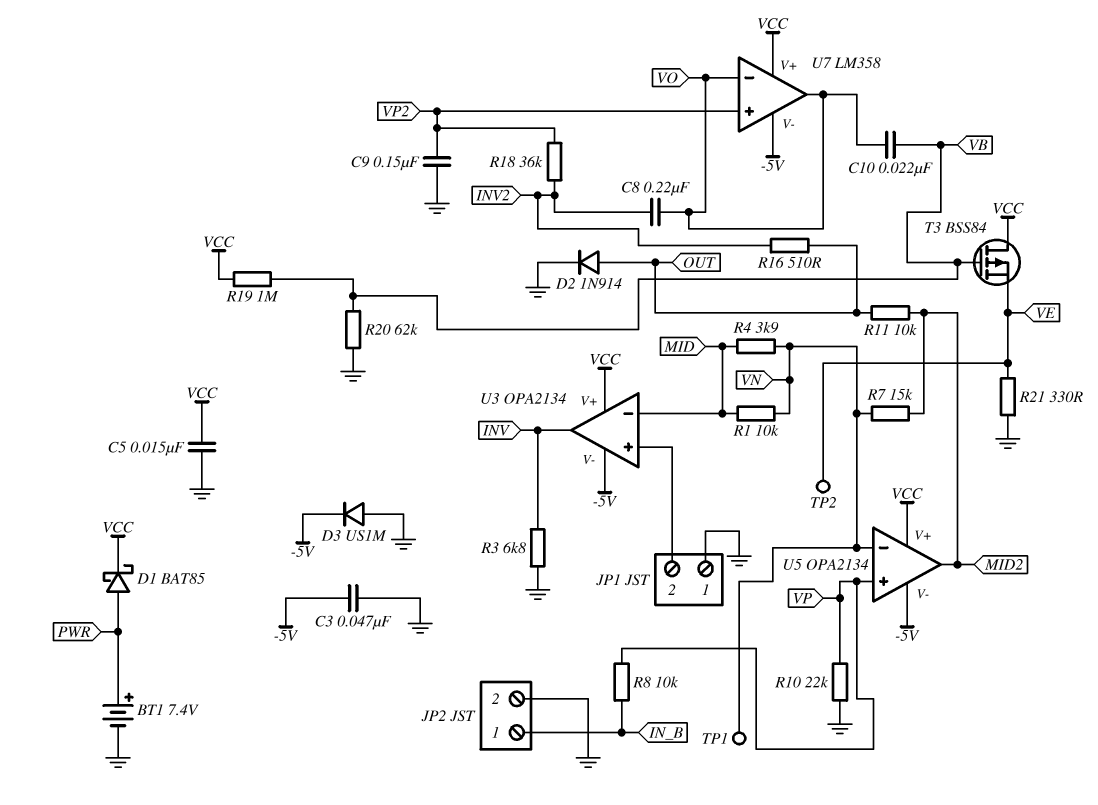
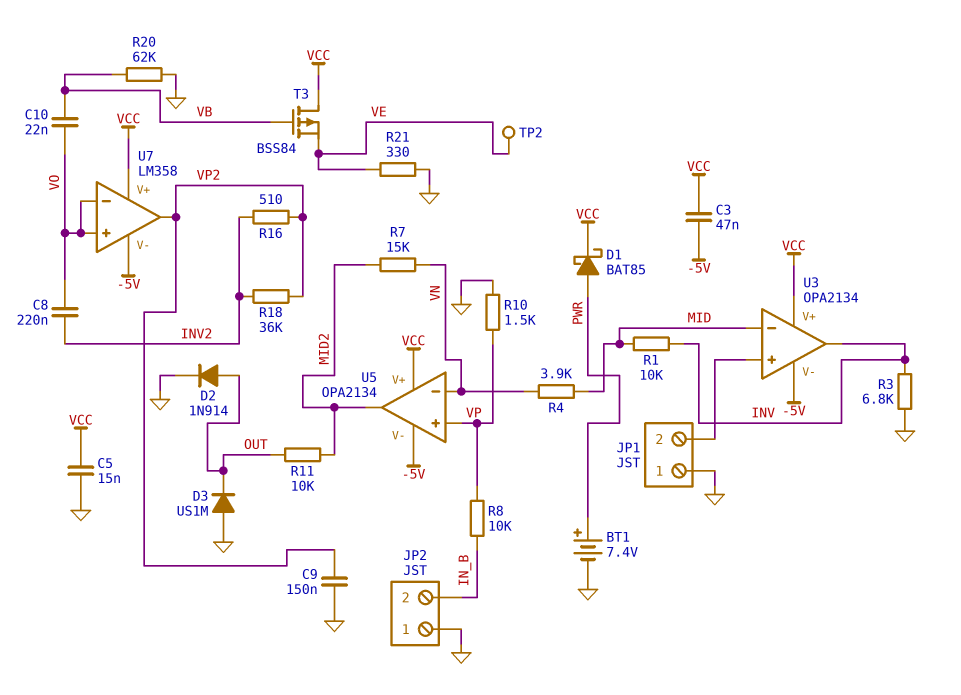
C3: 47nF (-5V, GND) -> 47nF (-5V, VCC)
D3: diode US1M (A GND, K -5V) -> diode US1M (A GND, K OUT)
JP2 pin 1: IN_B -> GND
JP2 pin 2: GND -> IN_B
R1: 10k (MID, VN) -> 10k (INV, MID)
R10: 22k (GND, VP) -> 1.5k (GND, VP)
R16: 510 (INV2, OUT) -> 510 (INV2, VP2)
R19: 1M (VB, VCC) -> none
TP1: test point (VN) -> none
U7 pin in+: VP2 -> VO
U7 pin out: VO -> VP2

